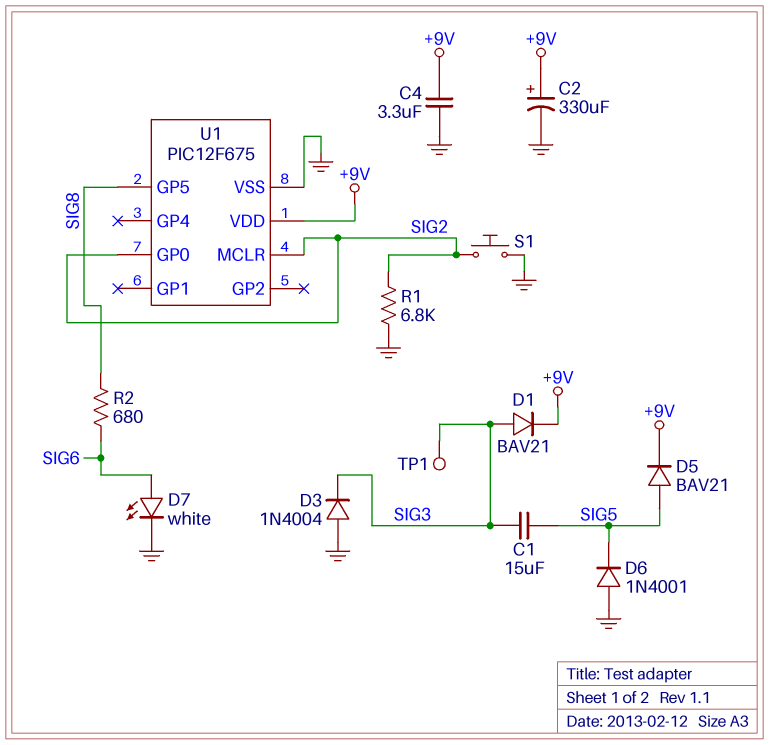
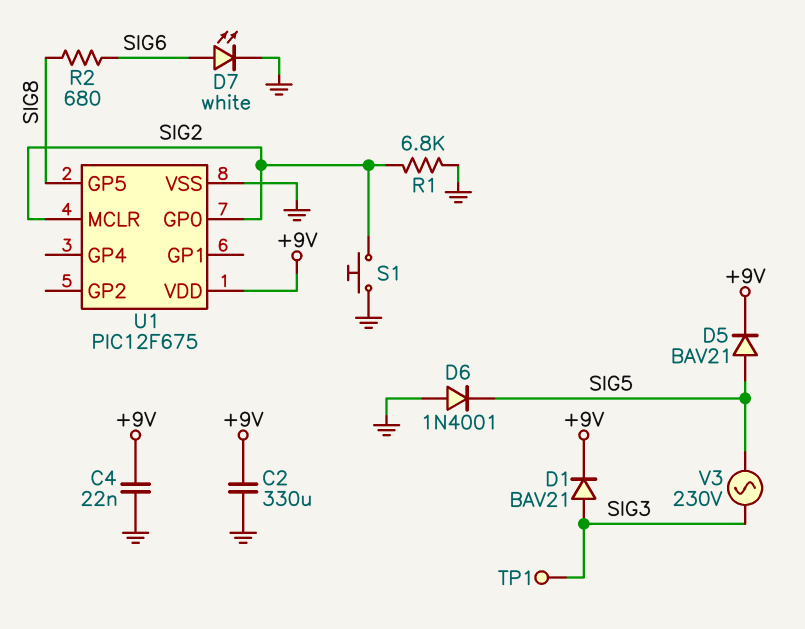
C1: 15uF (SIG3, SIG5) -> none
C2: 330uF (plus +9V, minus GND) -> 330uF (+9V, GND)
C4: 3.3uF (+9V, GND) -> 22nF (+9V, GND)
D3: diode 1N4004 (A GND, K SIG3) -> none
V3: none -> AC 230V (SIG3, SIG5)

